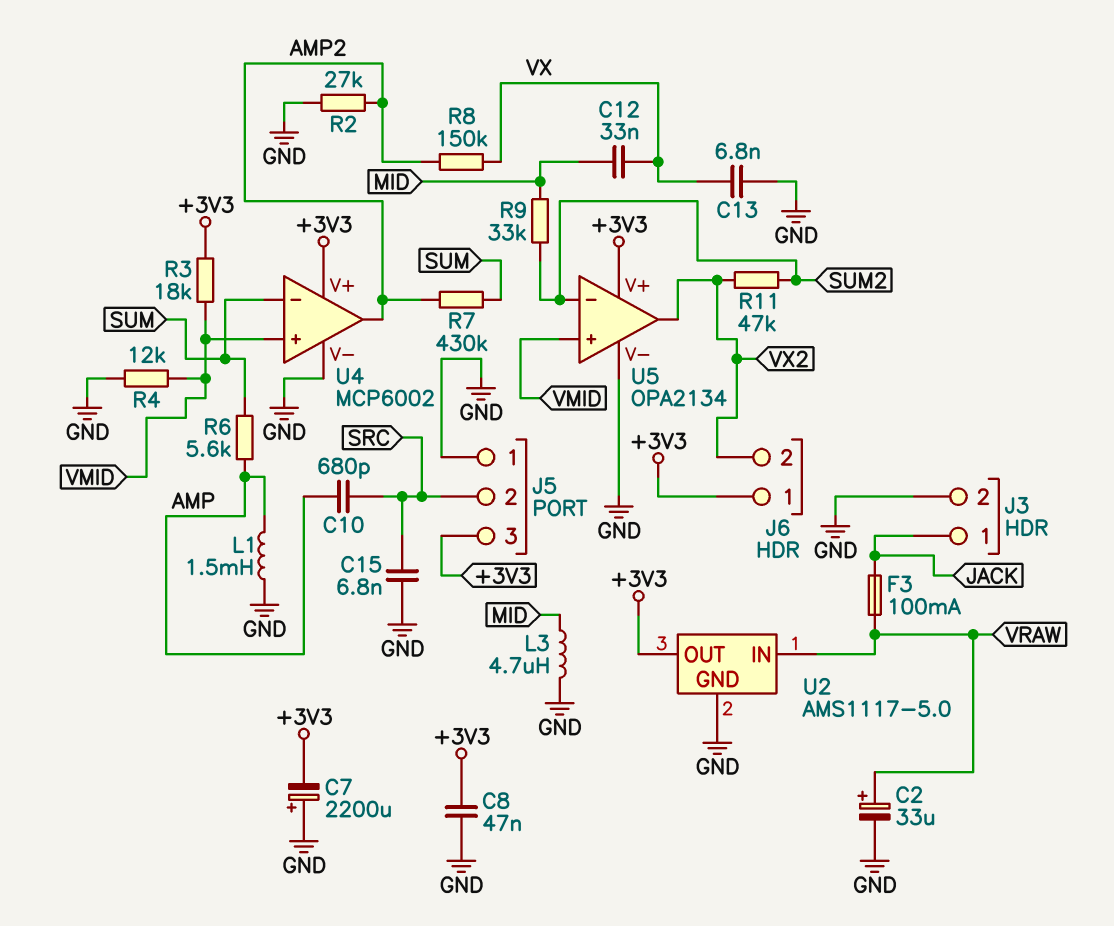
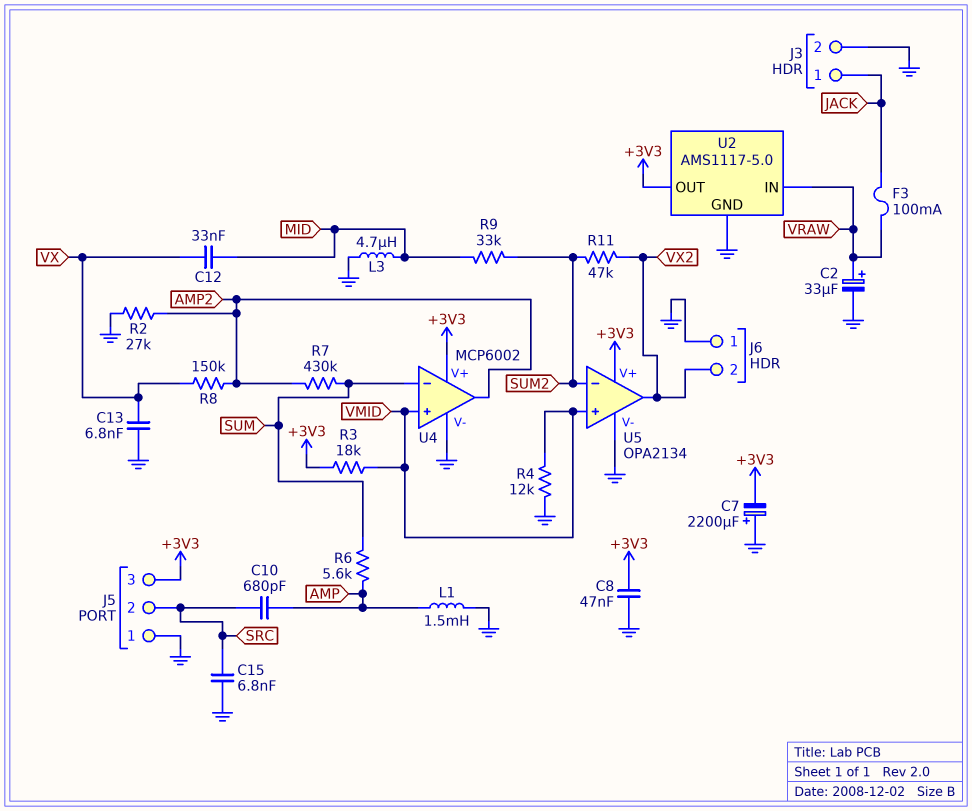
J6 pin 1: +3V3 -> GND

